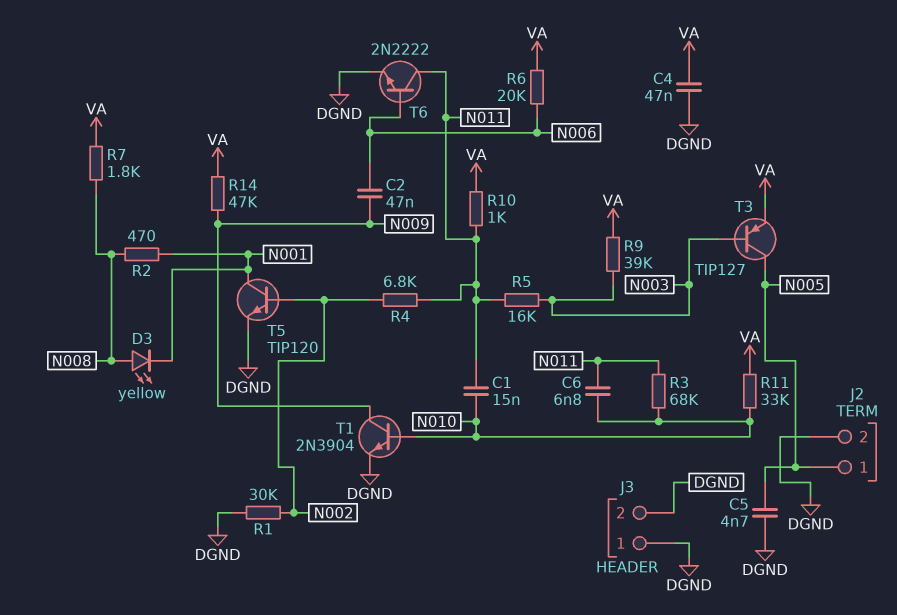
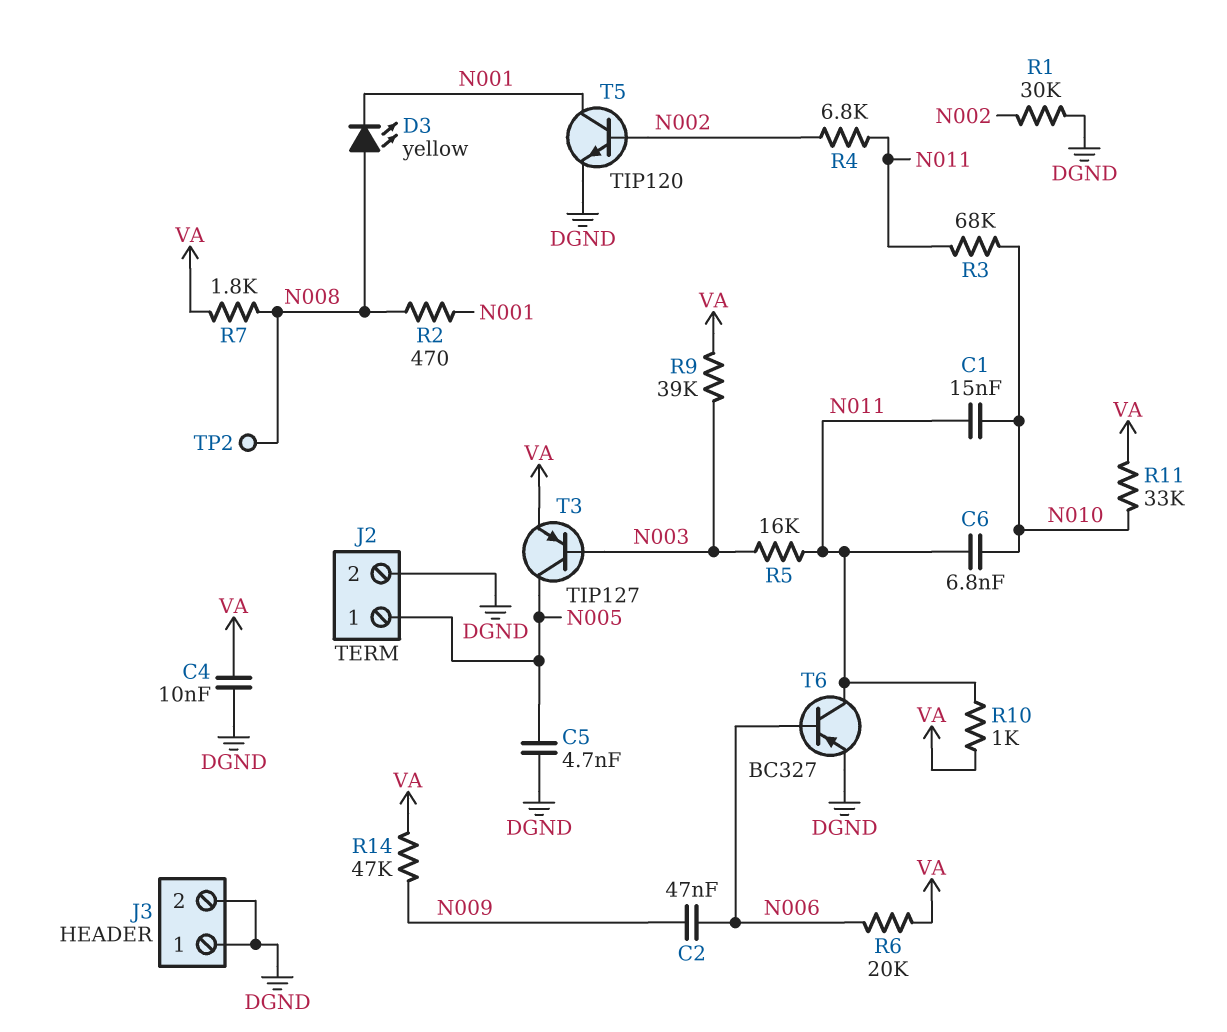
C4: 47nF (DGND, VA) -> 10nF (DGND, VA)
T1: NPN 2N3904 (B N010, C N009, E DGND) -> none
T6: NPN 2N2222 (B N006, C N011, E DGND) -> PNP BC327 (B N006, C N011, E DGND)
TP2: none -> test point (N008)

